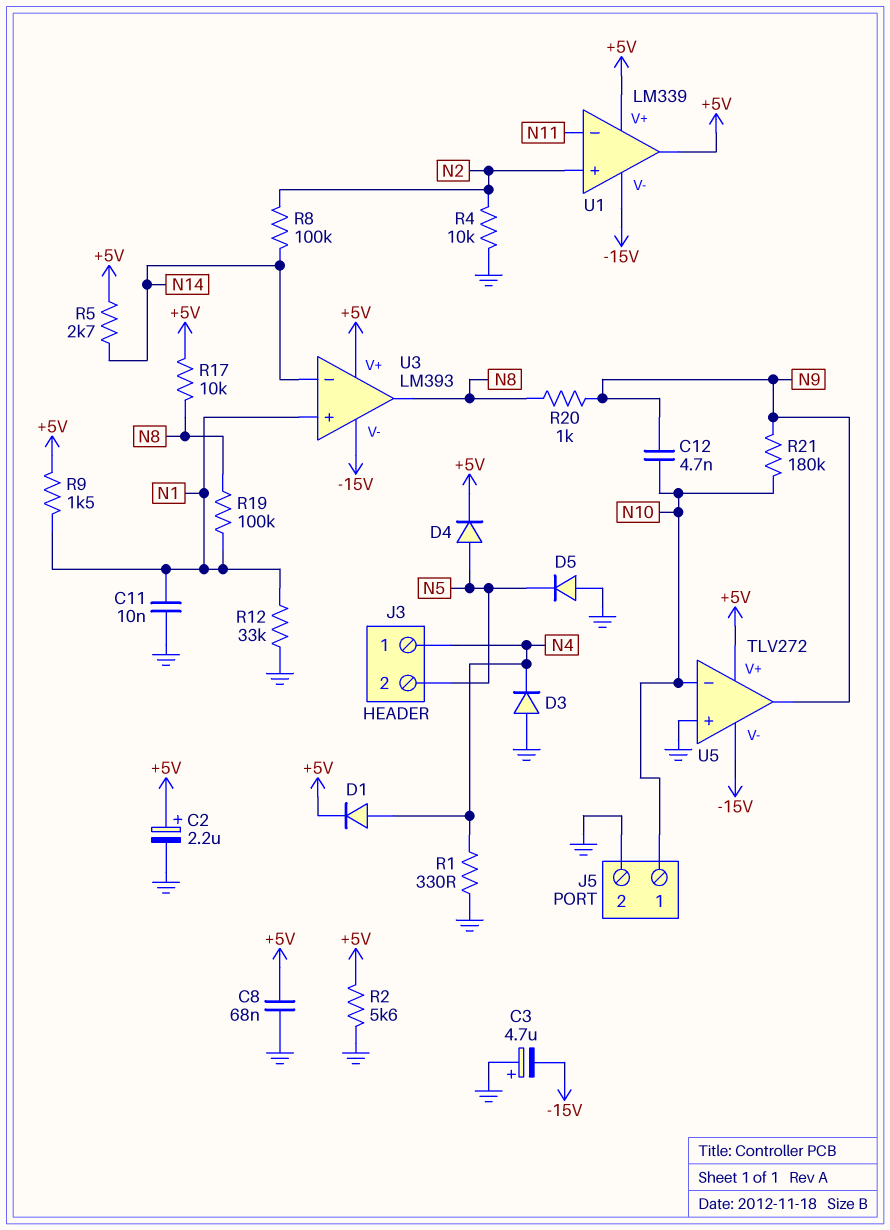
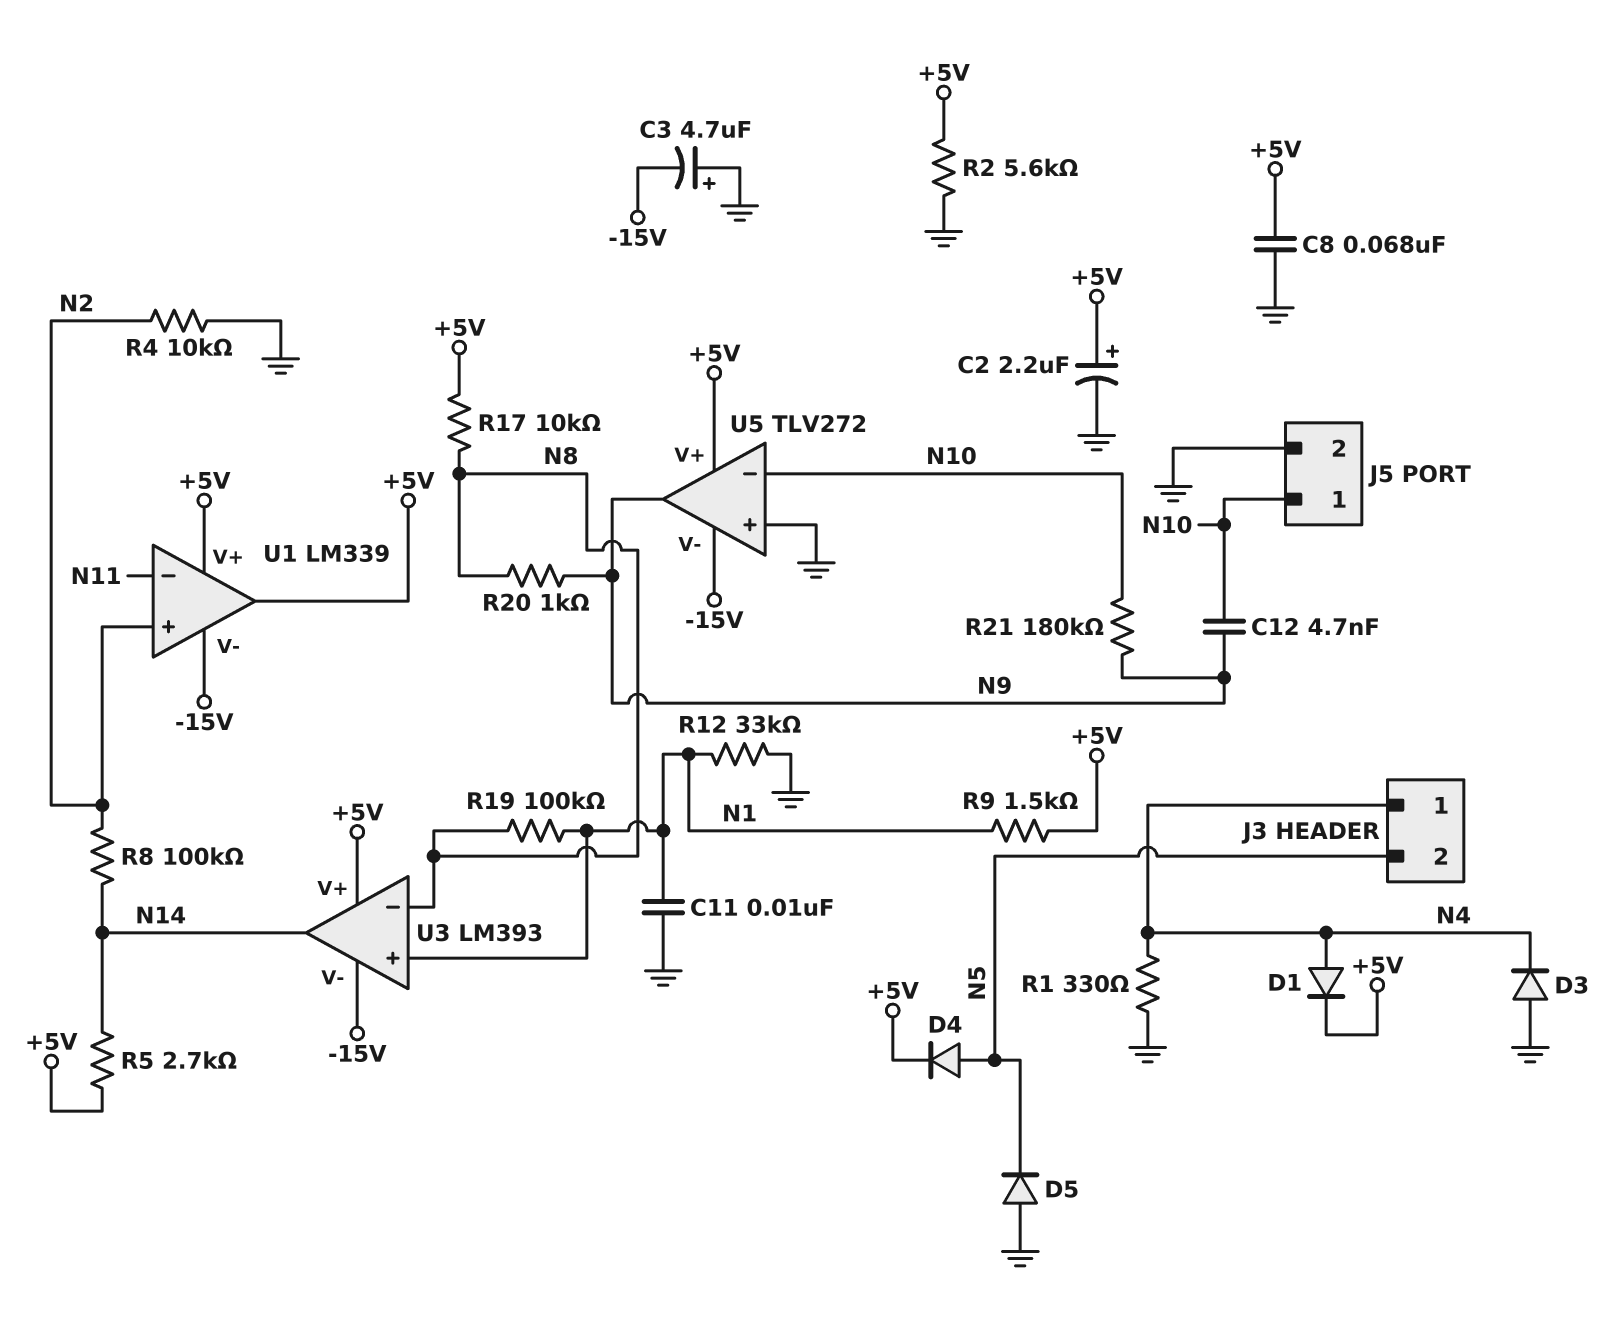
U3 pin in-: N14 -> N8
U3 pin out: N8 -> N14

